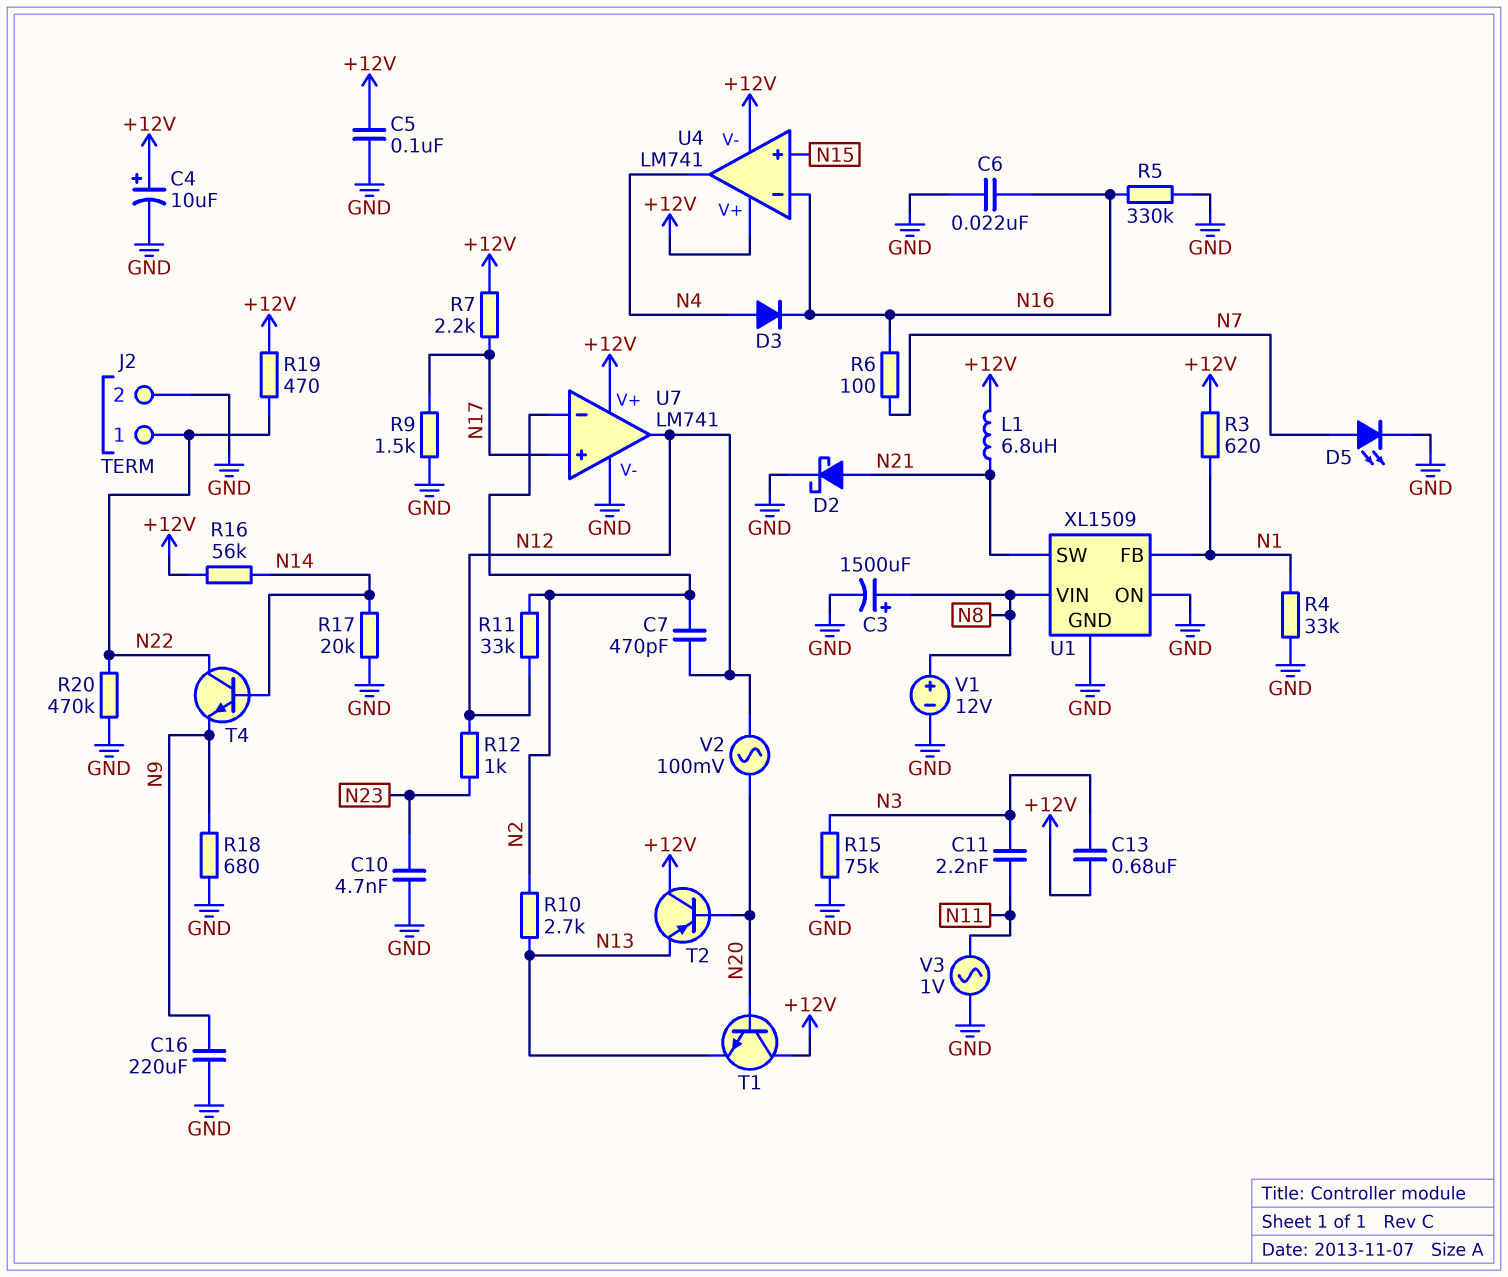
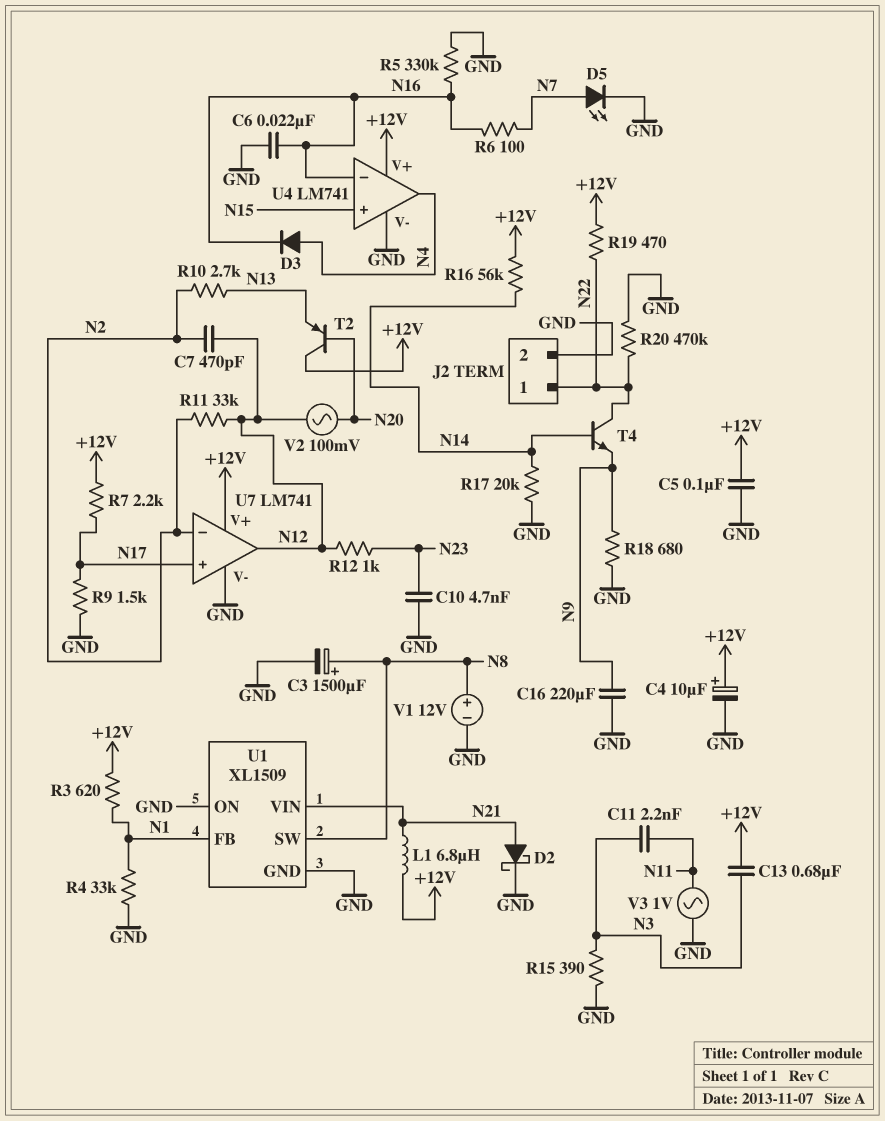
R15: 75k (GND, N3) -> 390 (GND, N3)
T1: NPN (B N20, C +12V, E N13) -> none
U1 pin SW: N21 -> N8
U1 pin VIN: N8 -> N21
U4 pin V-: +12V -> GND

